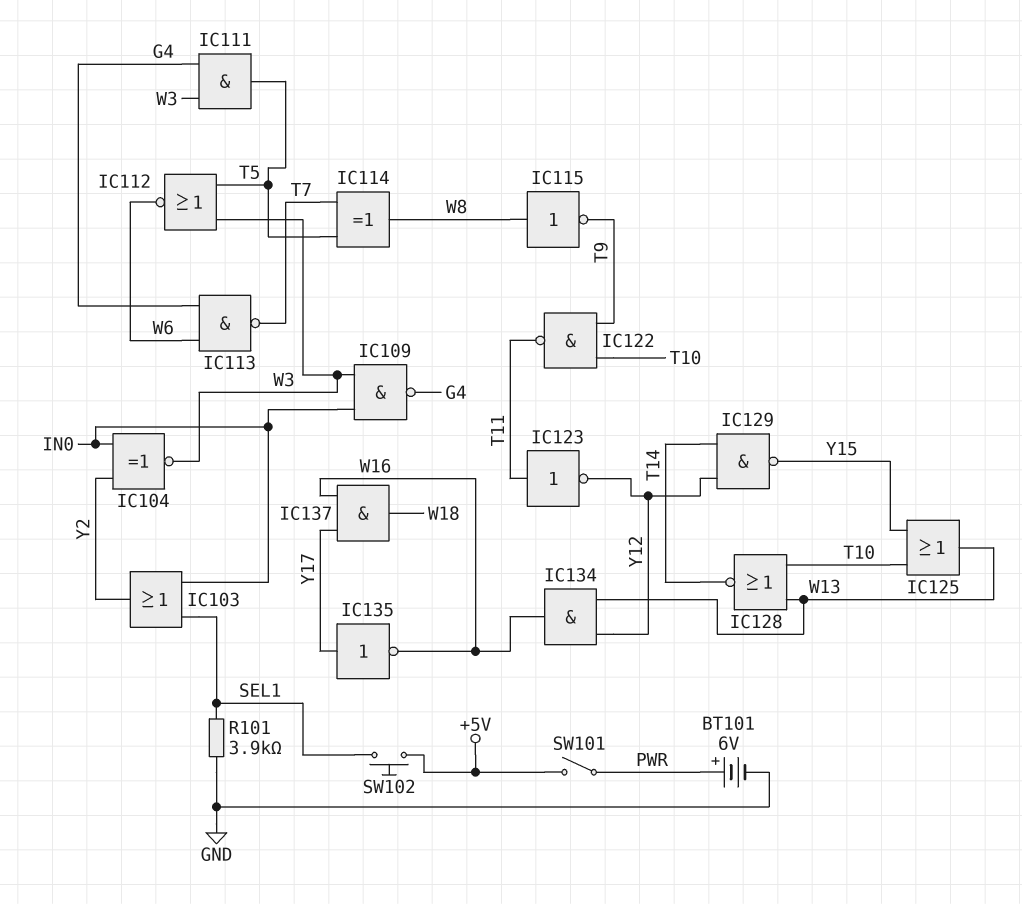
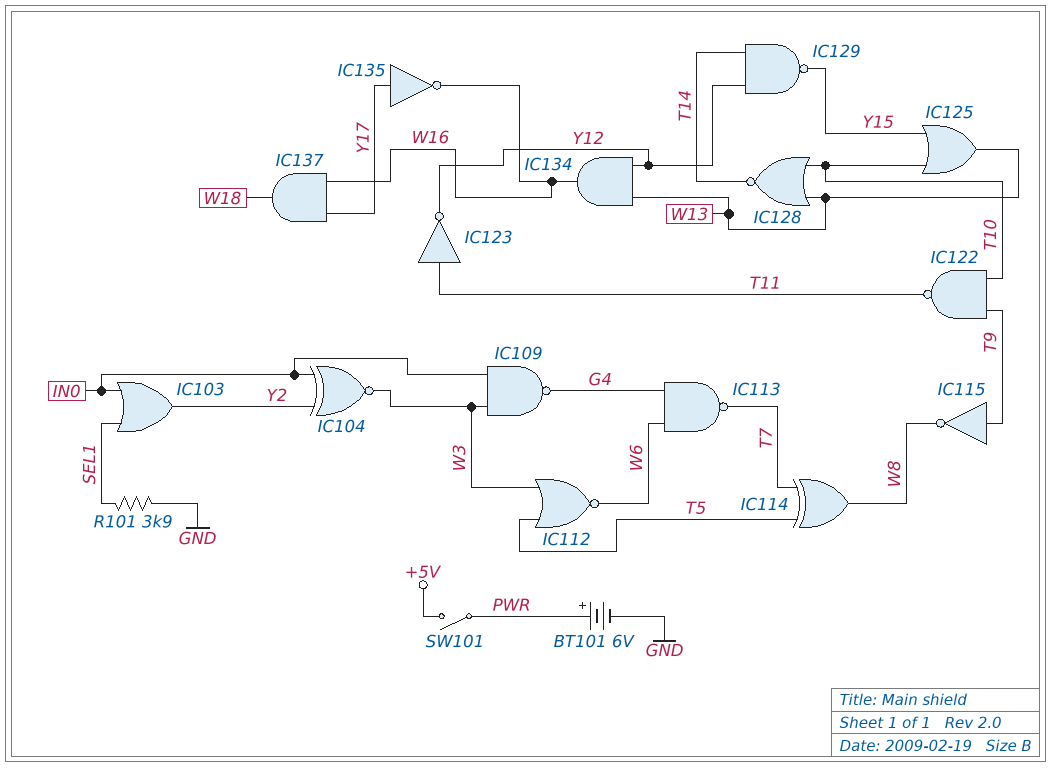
IC111: AND (in G4, in W3, out T5) -> none
IC115: NOT (in W8, out T9) -> NOT (in T9, out W8)
SW102: button (+5V, SEL1) -> none

